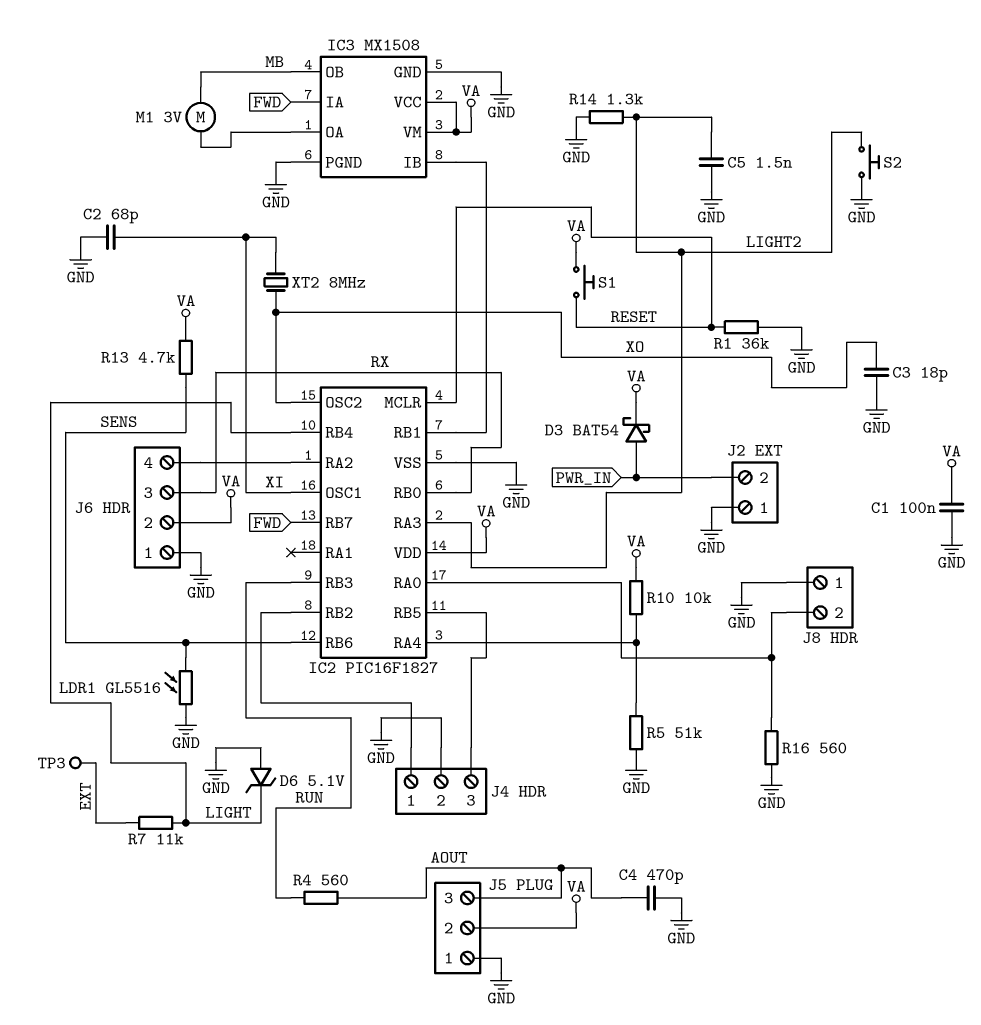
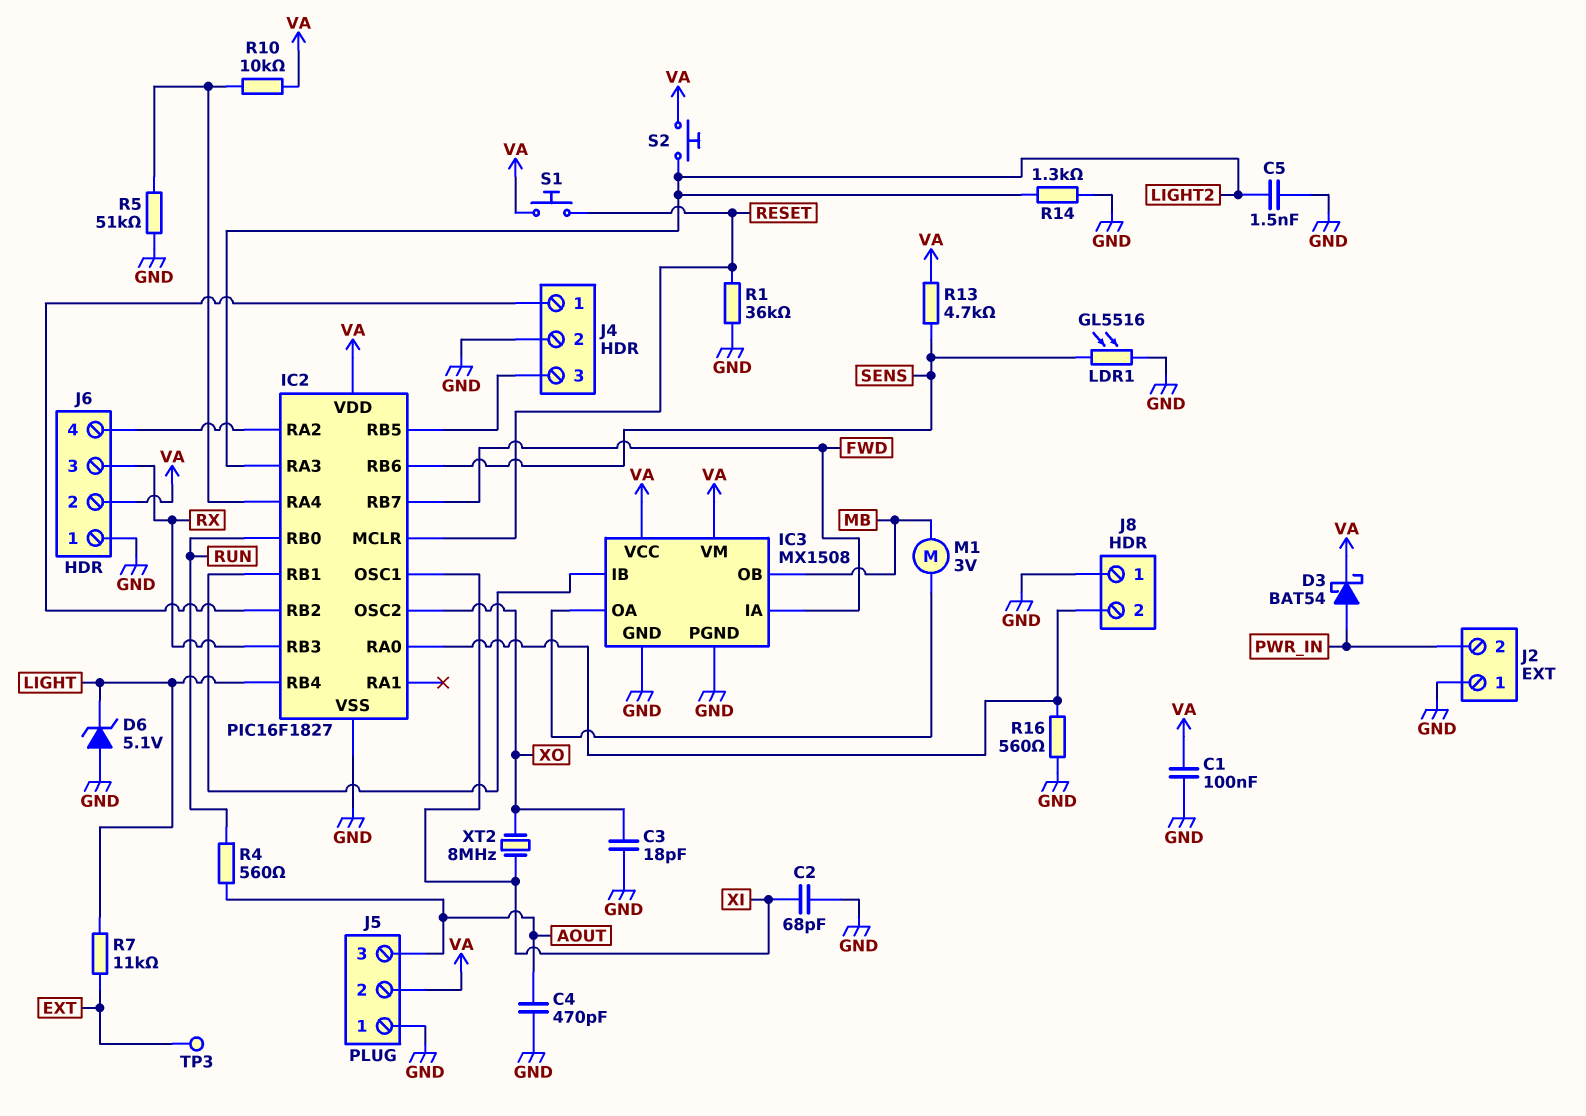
IC2 pin RB0: RX -> RUN
IC2 pin RB3: RUN -> RX
S2: button (GND, LIGHT2) -> button (LIGHT2, VA)

